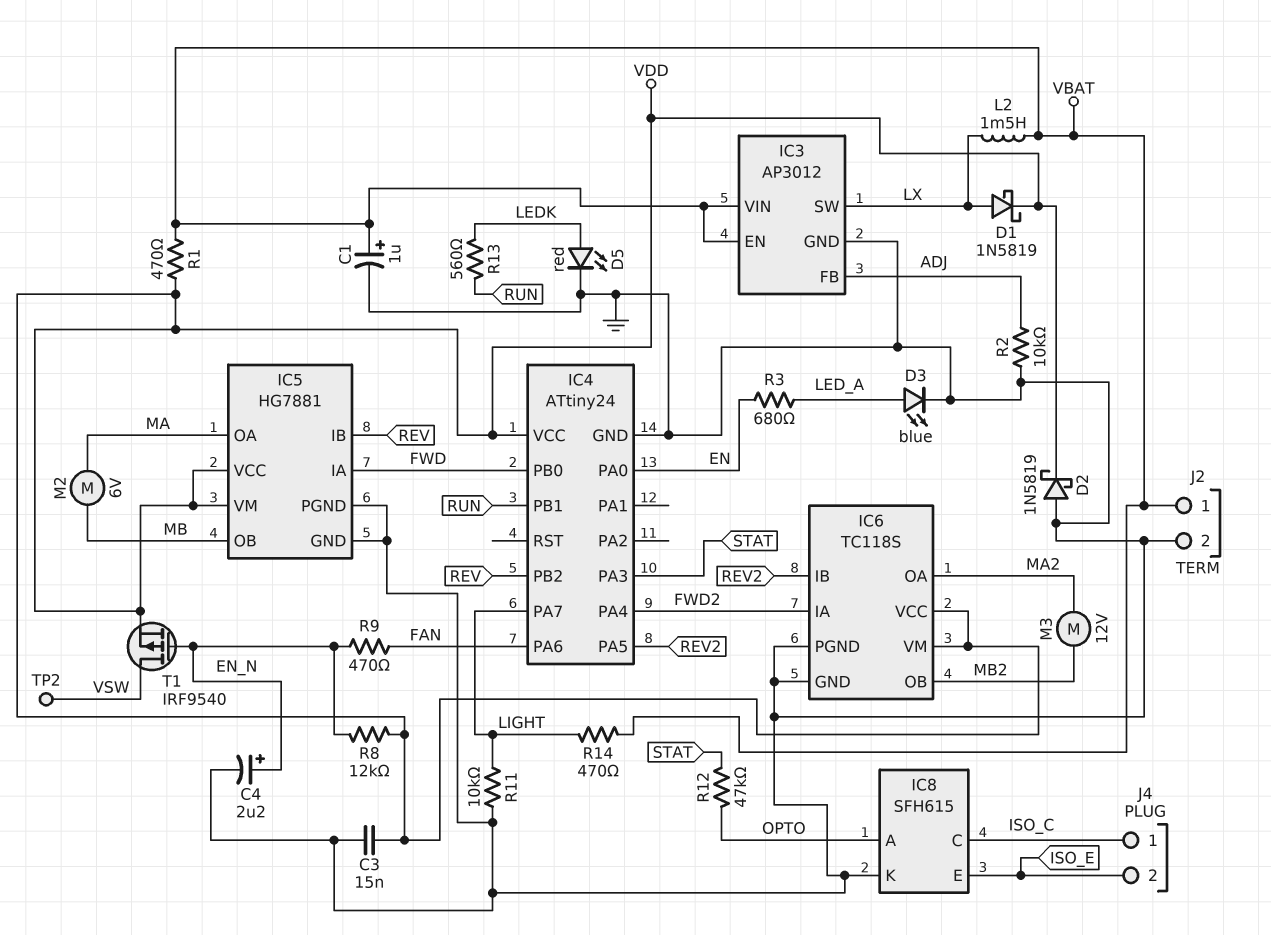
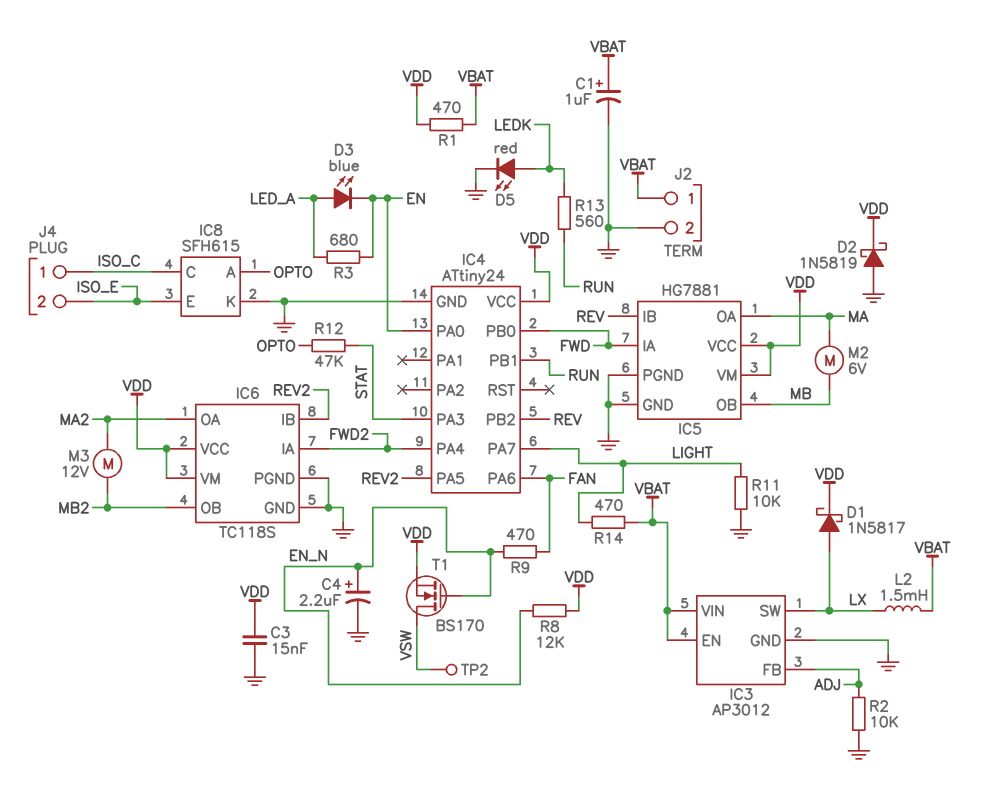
D1: schottky 1N5819 (A LX, K VDD) -> schottky 1N5817 (A LX, K VDD)
D3: LED blue (A LED_A, K GND) -> LED blue (A LED_A, K EN)
T1: PMOS IRF9540 (G EN_N, D VSW, S VDD) -> NMOS BS170 (G EN_N, D VSW, S VDD)

